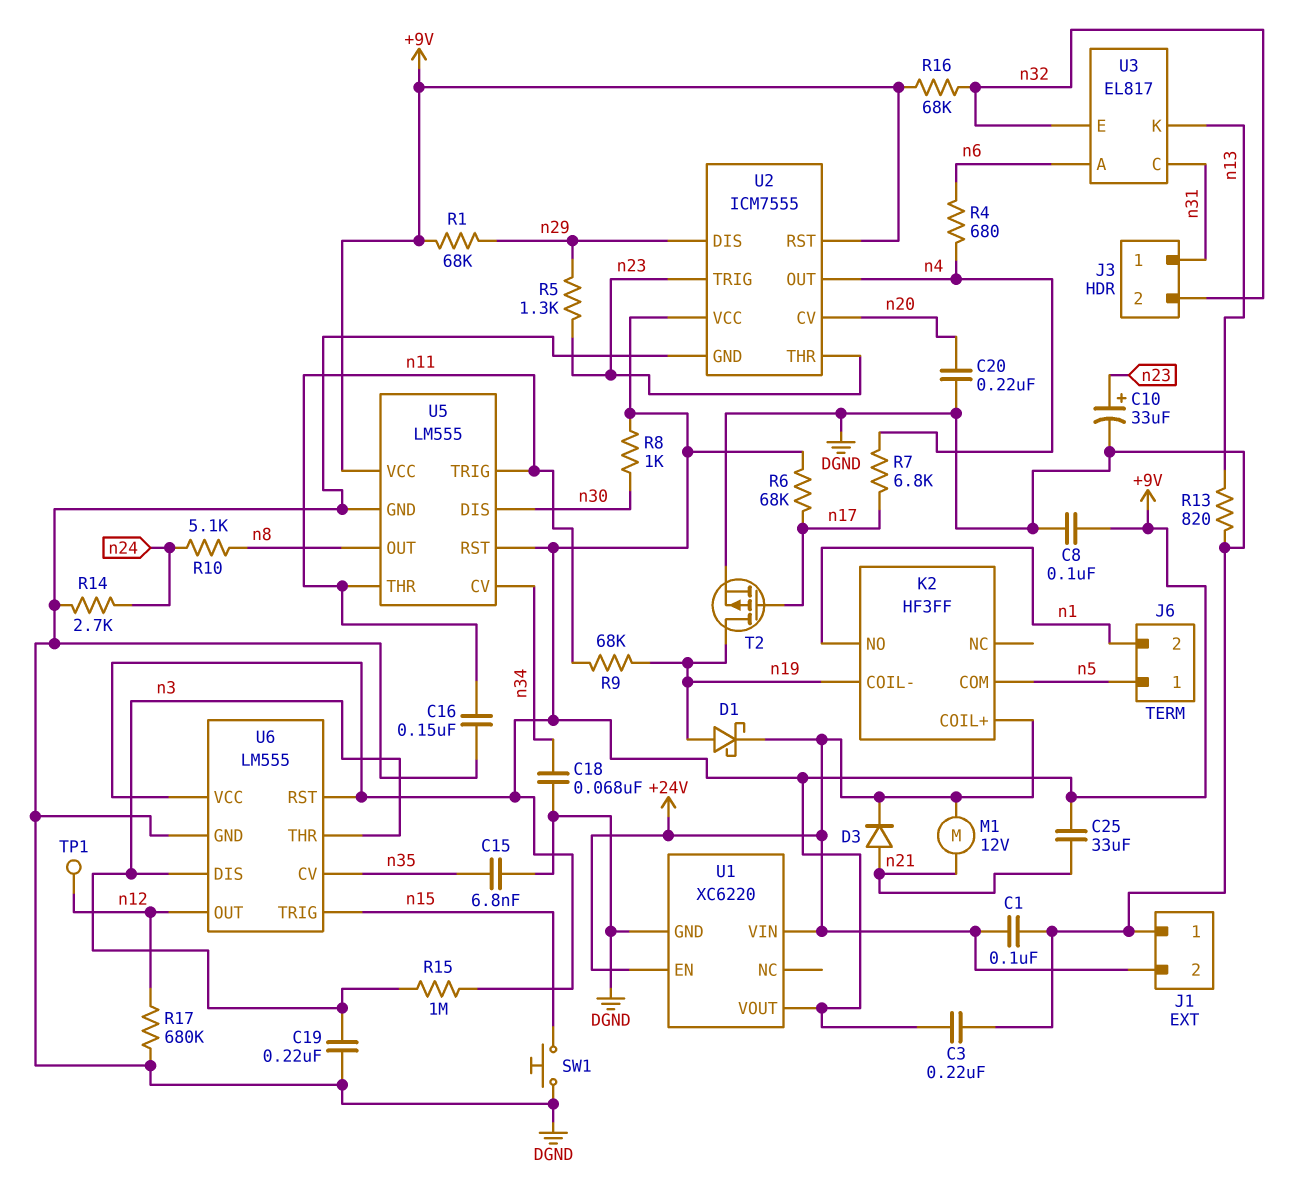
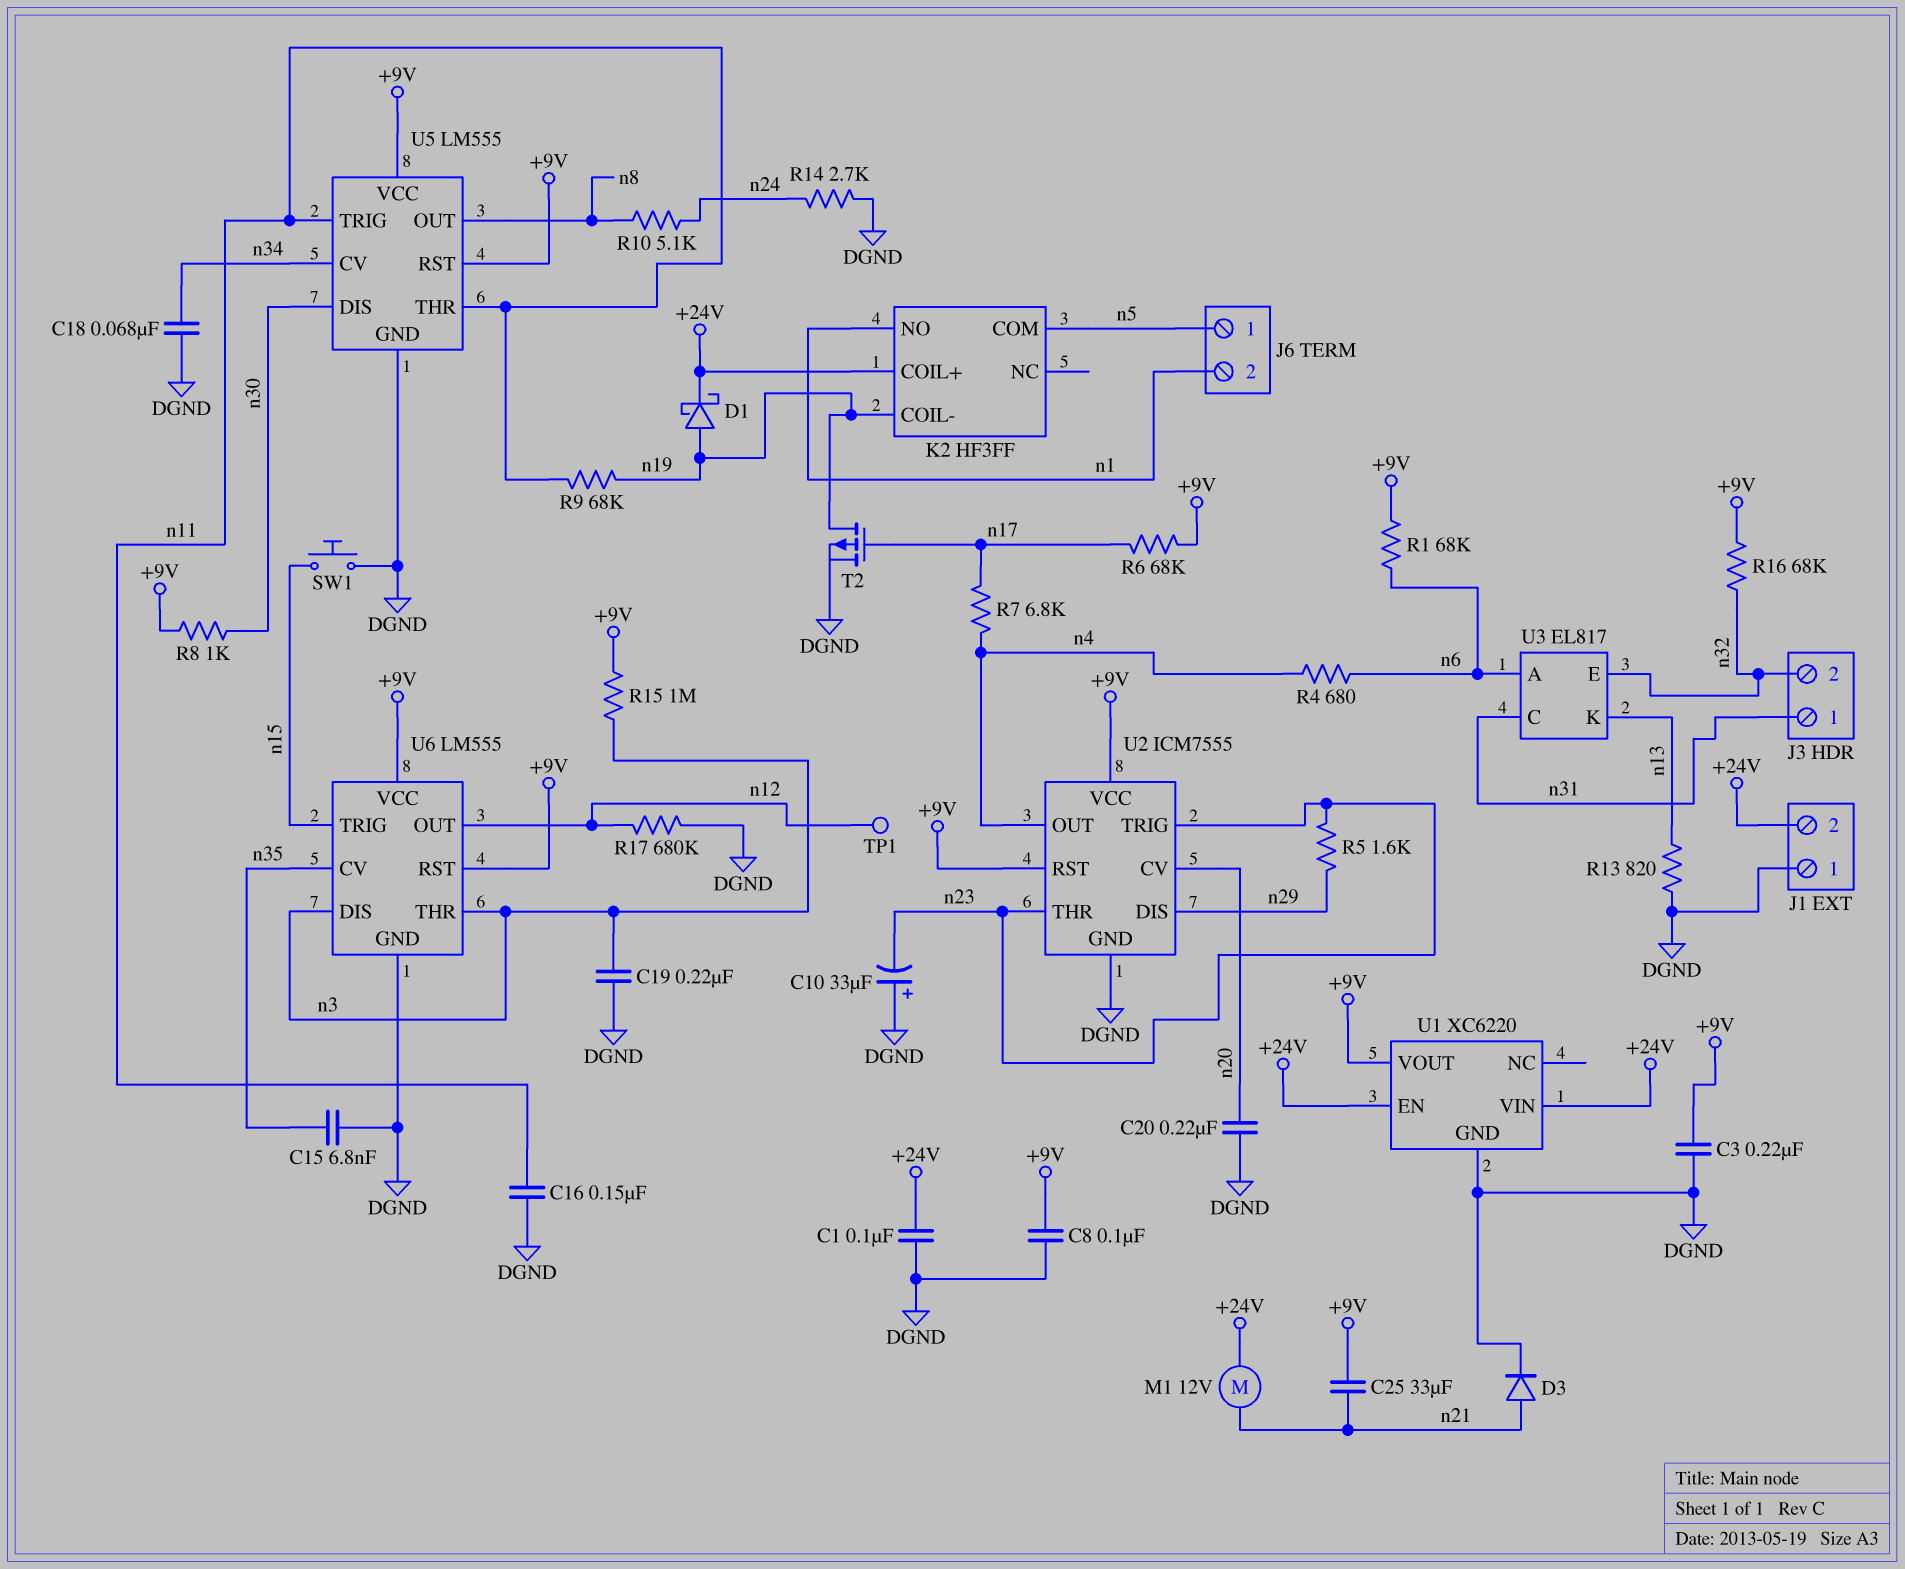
C10: 33uF (plus n23, minus DGND) -> 33uF (plus DGND, minus n23)
D3: diode (A n21, K +24V) -> diode (A n21, K DGND)
R1: 68k (+9V, n29) -> 68k (+9V, n6)
R5: 1.3k (n23, n29) -> 1.6k (n23, n29)

